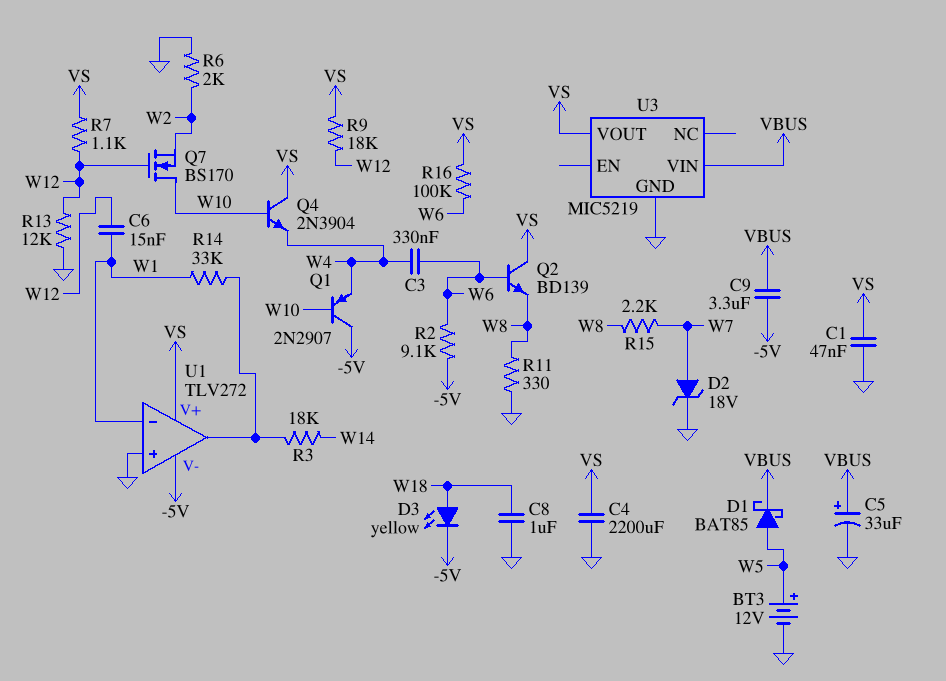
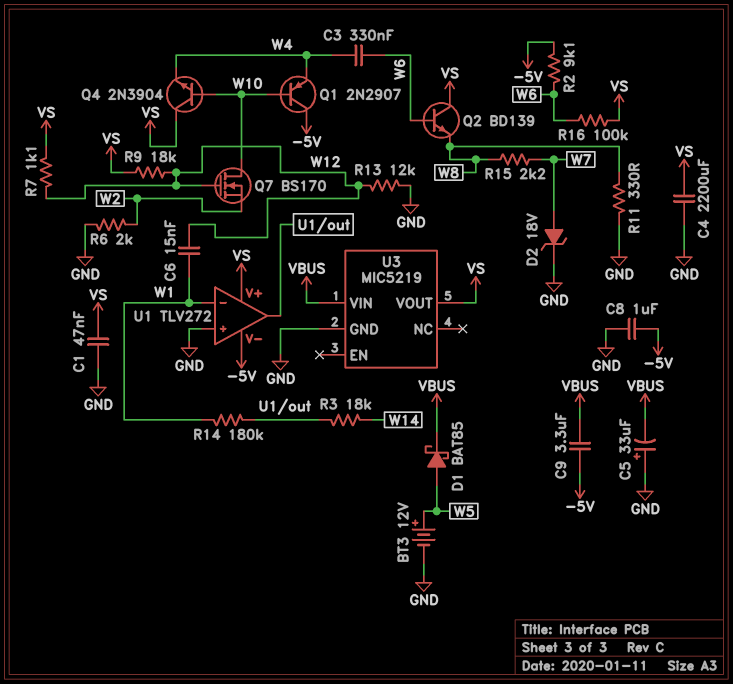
C5: 33uF (plus VBUS, minus GND) -> 33uF (plus GND, minus VBUS)
C8: 1uF (GND, W18) -> 1uF (-5V, GND)
D3: LED yellow (A W18, K -5V) -> none
R14: 33k (U1/out, W1) -> 180k (U1/out, W1)

